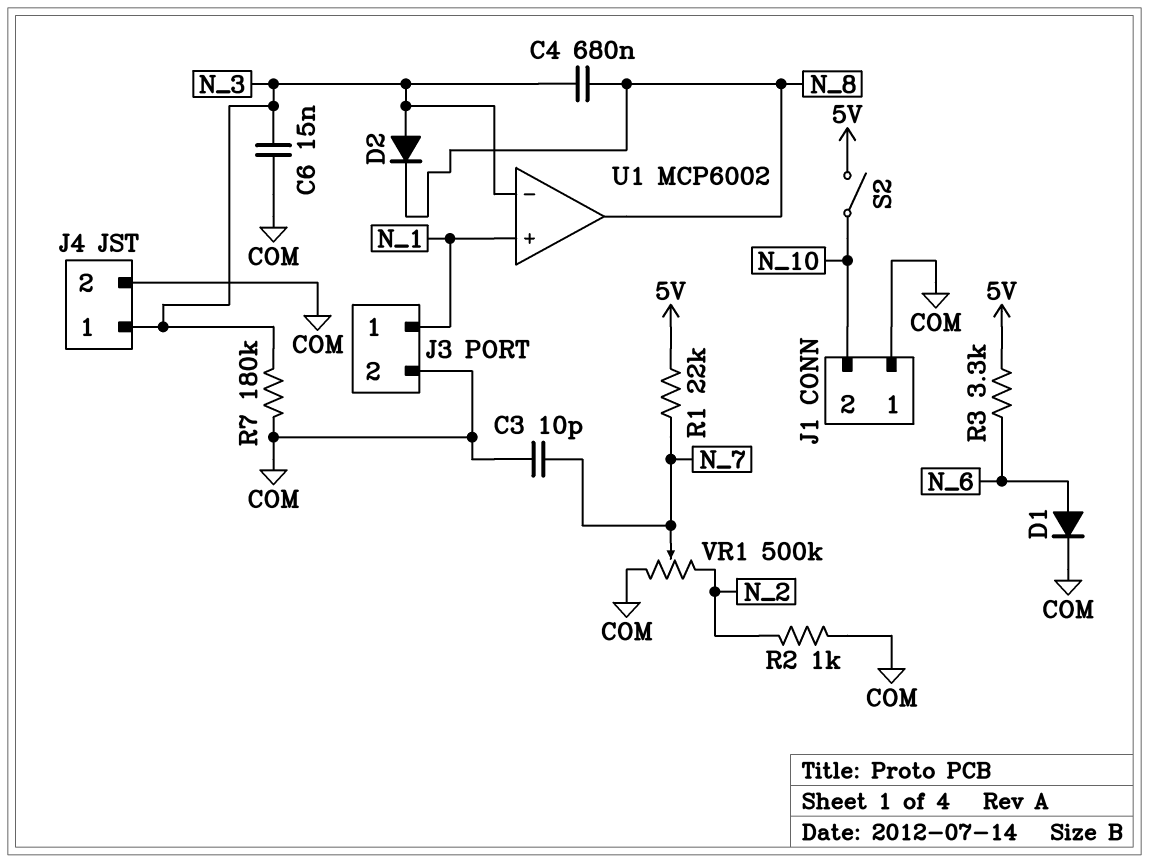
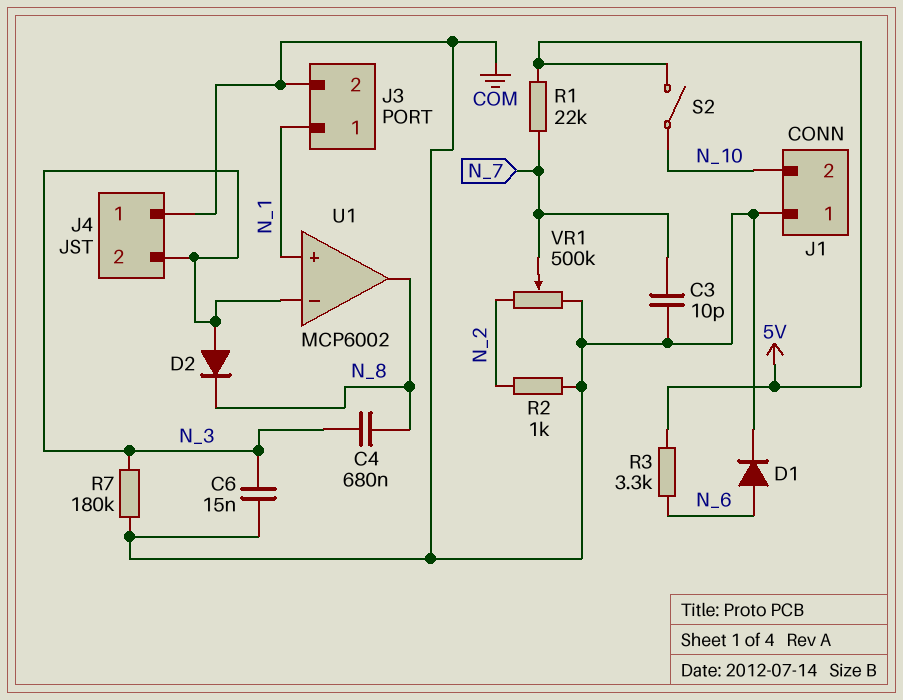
J4 pin 1: N_3 -> COM
J4 pin 2: COM -> N_3

